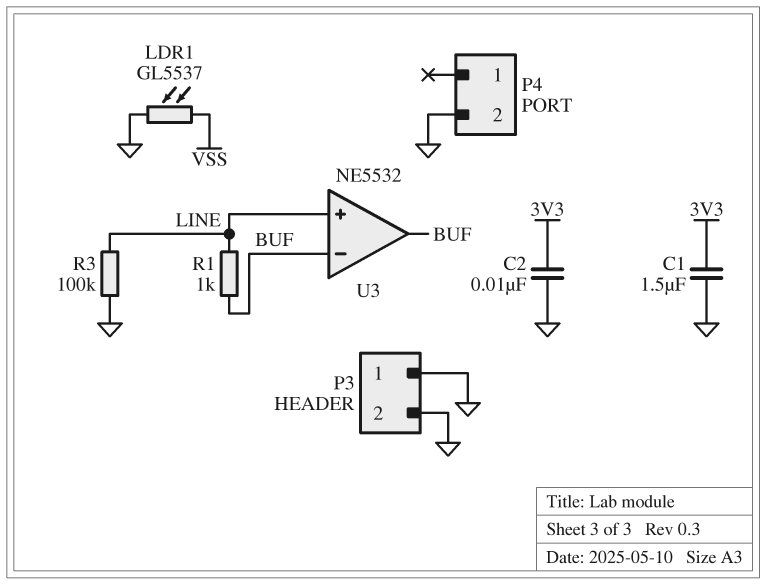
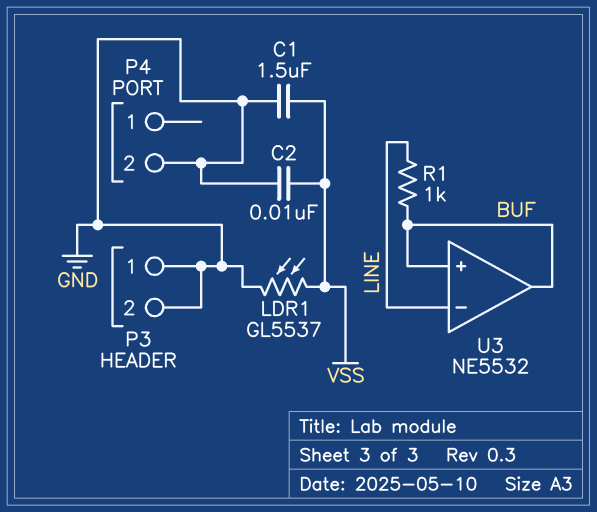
C1: 1.5uF (3V3, GND) -> 1.5uF (GND, VSS)
C2: 10nF (3V3, GND) -> 10nF (GND, VSS)
R3: 100k (GND, LINE) -> none
U3 pin in+: LINE -> BUF
U3 pin in-: BUF -> LINE

